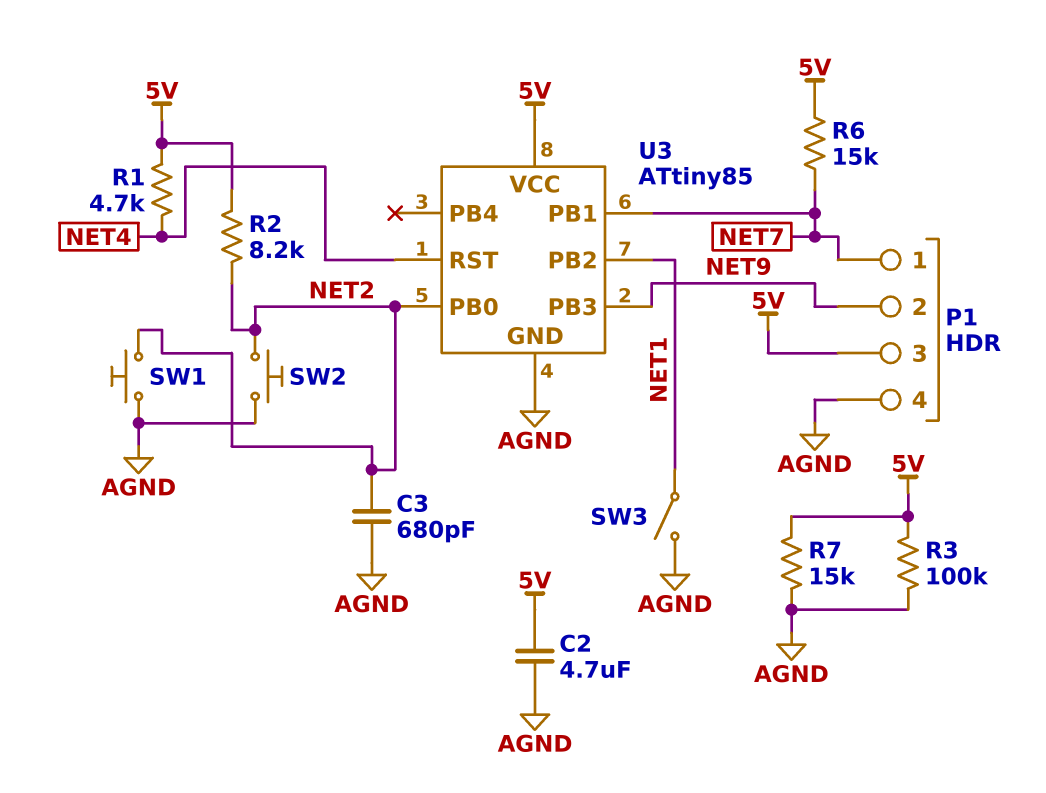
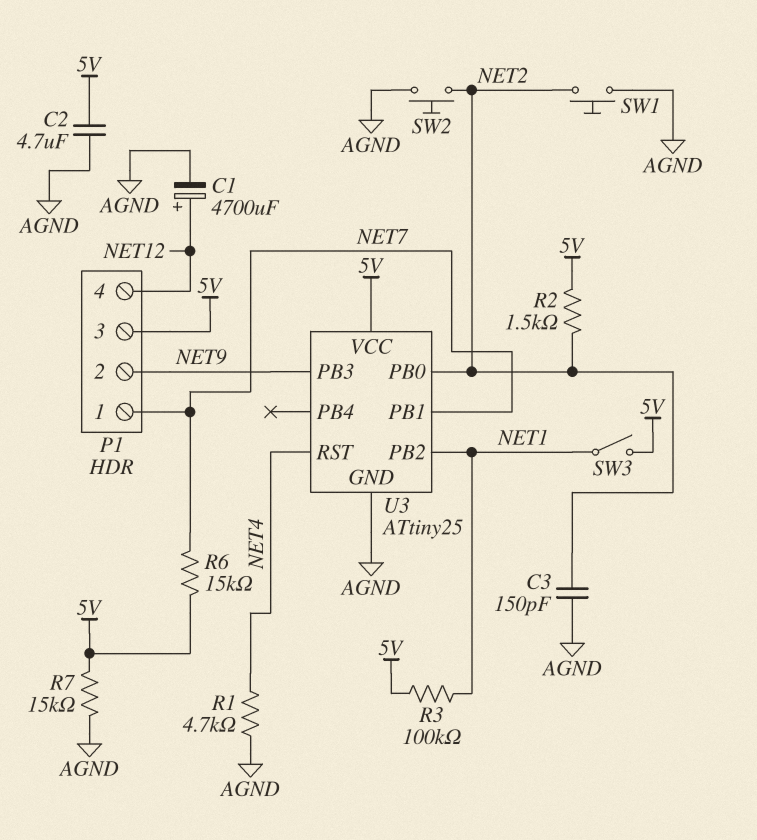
C1: none -> 4700uF (plus NET12, minus AGND)
C3: 680pF (AGND, NET2) -> 150pF (AGND, NET2)
P1 pin 4: AGND -> NET12
R1: 4.7k (5V, NET4) -> 4.7k (AGND, NET4)
R2: 8.2k (5V, NET2) -> 1.5k (5V, NET2)
R3: 100k (5V, AGND) -> 100k (5V, NET1)
SW3: switch (AGND, NET1) -> switch (5V, NET1)
U3: ATtiny85 -> ATtiny25

